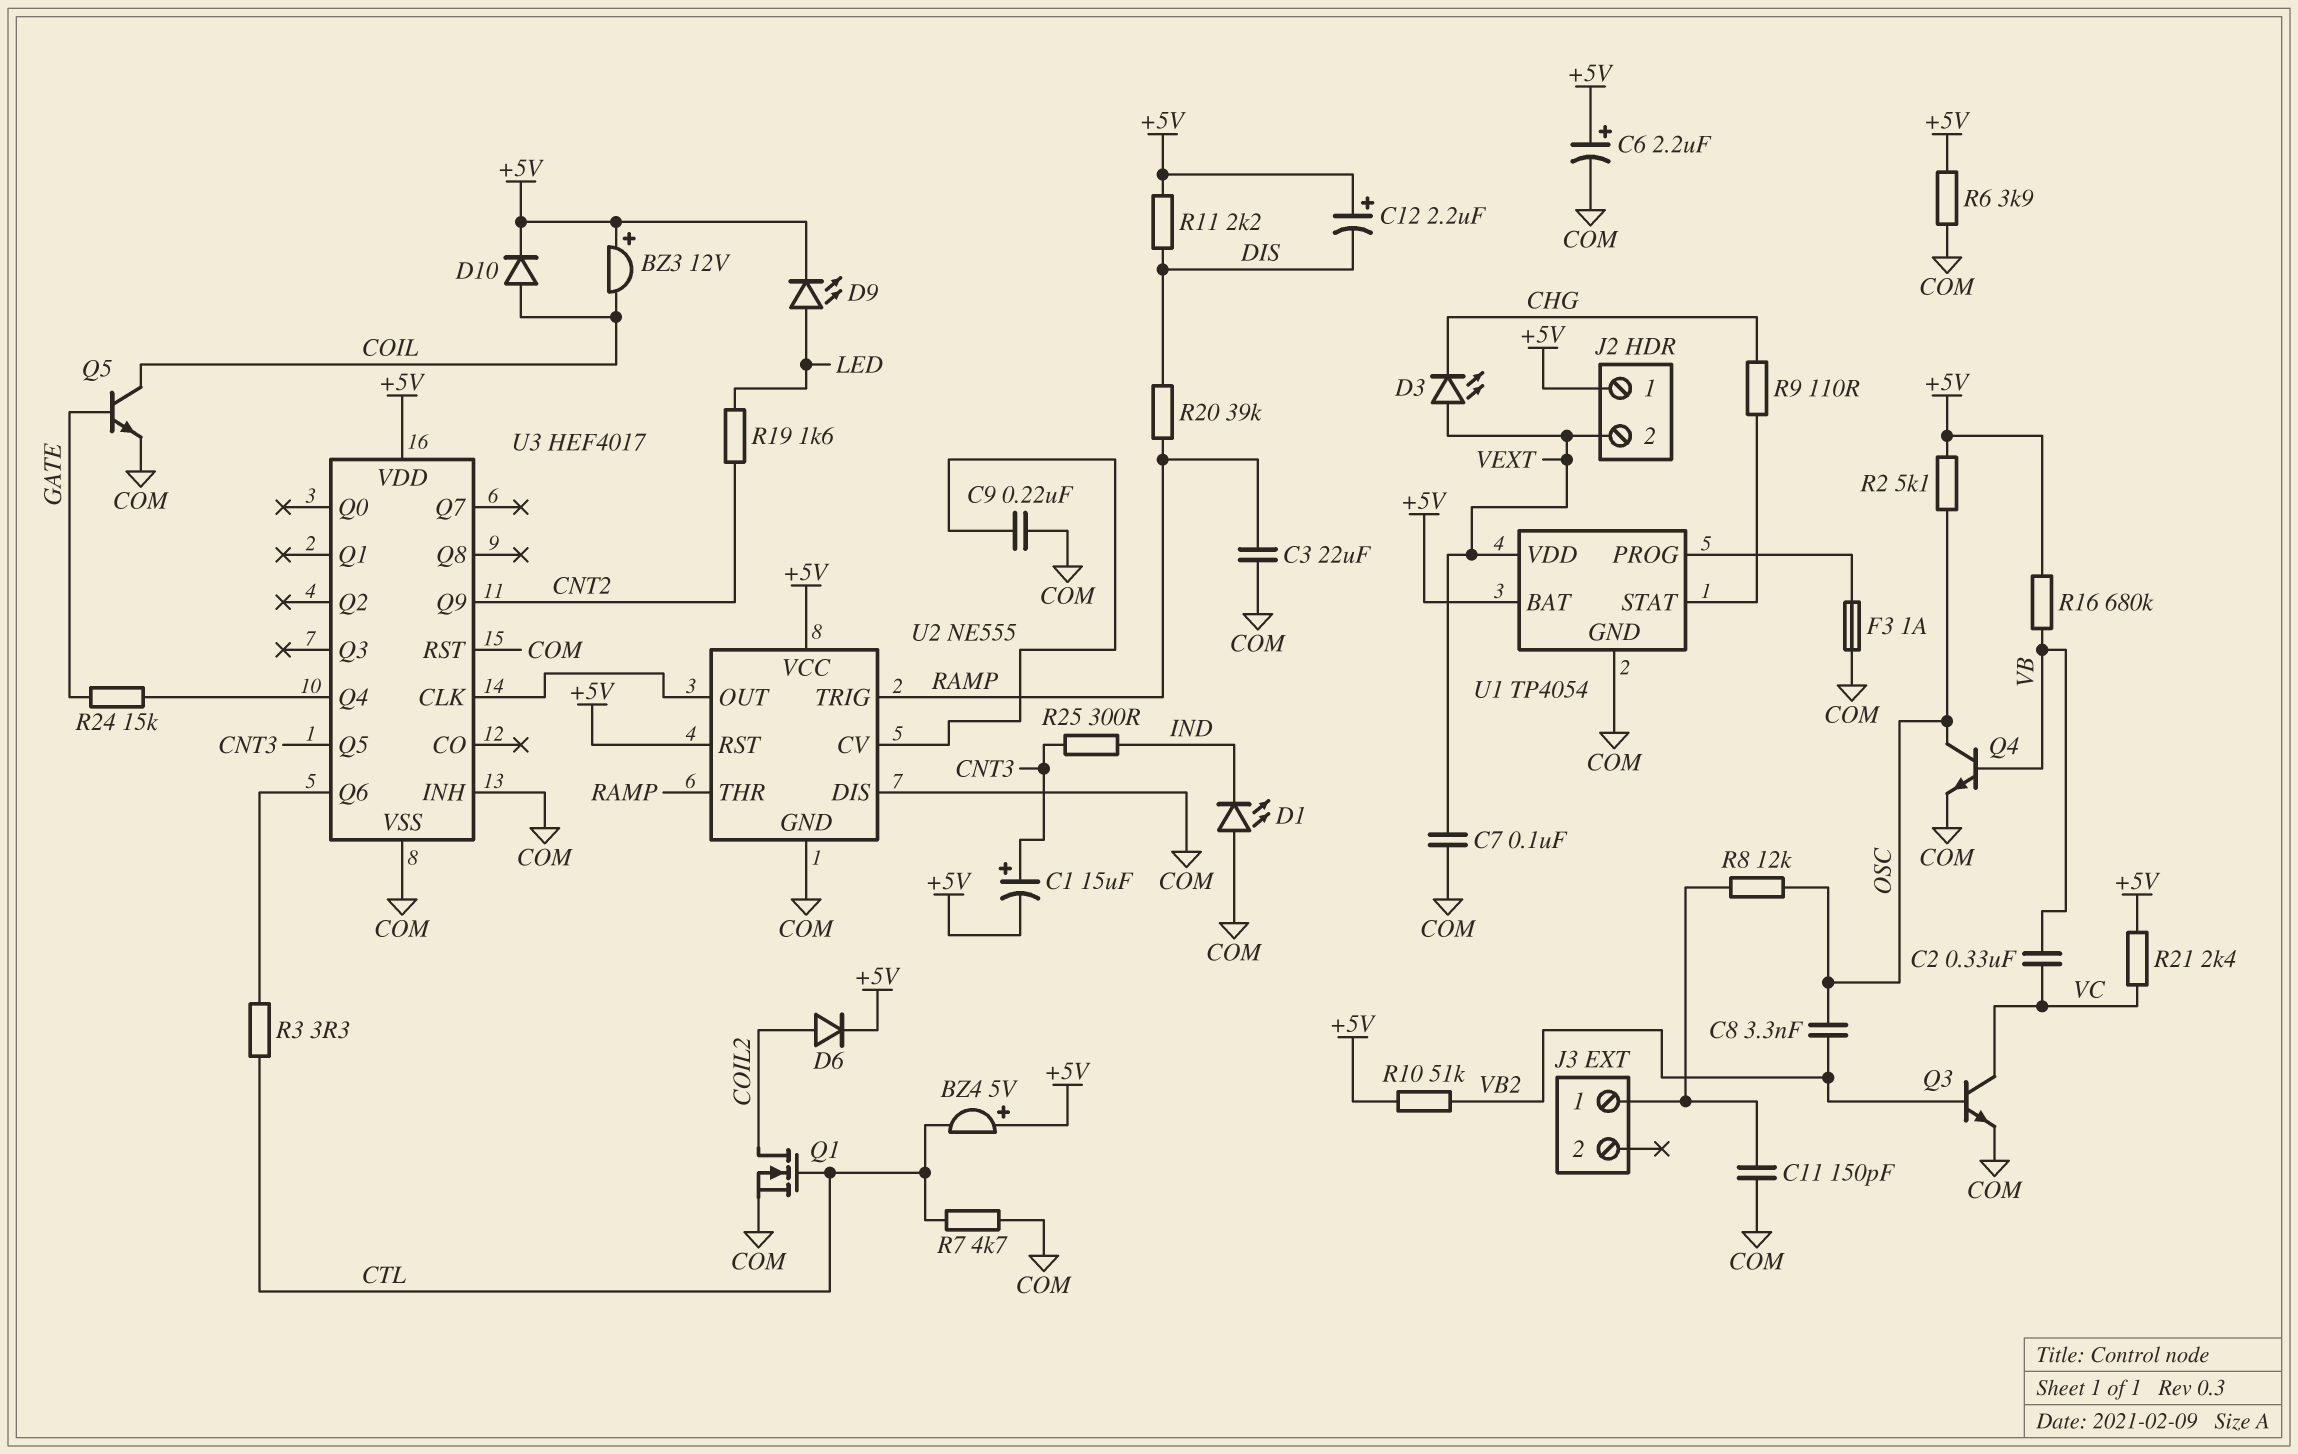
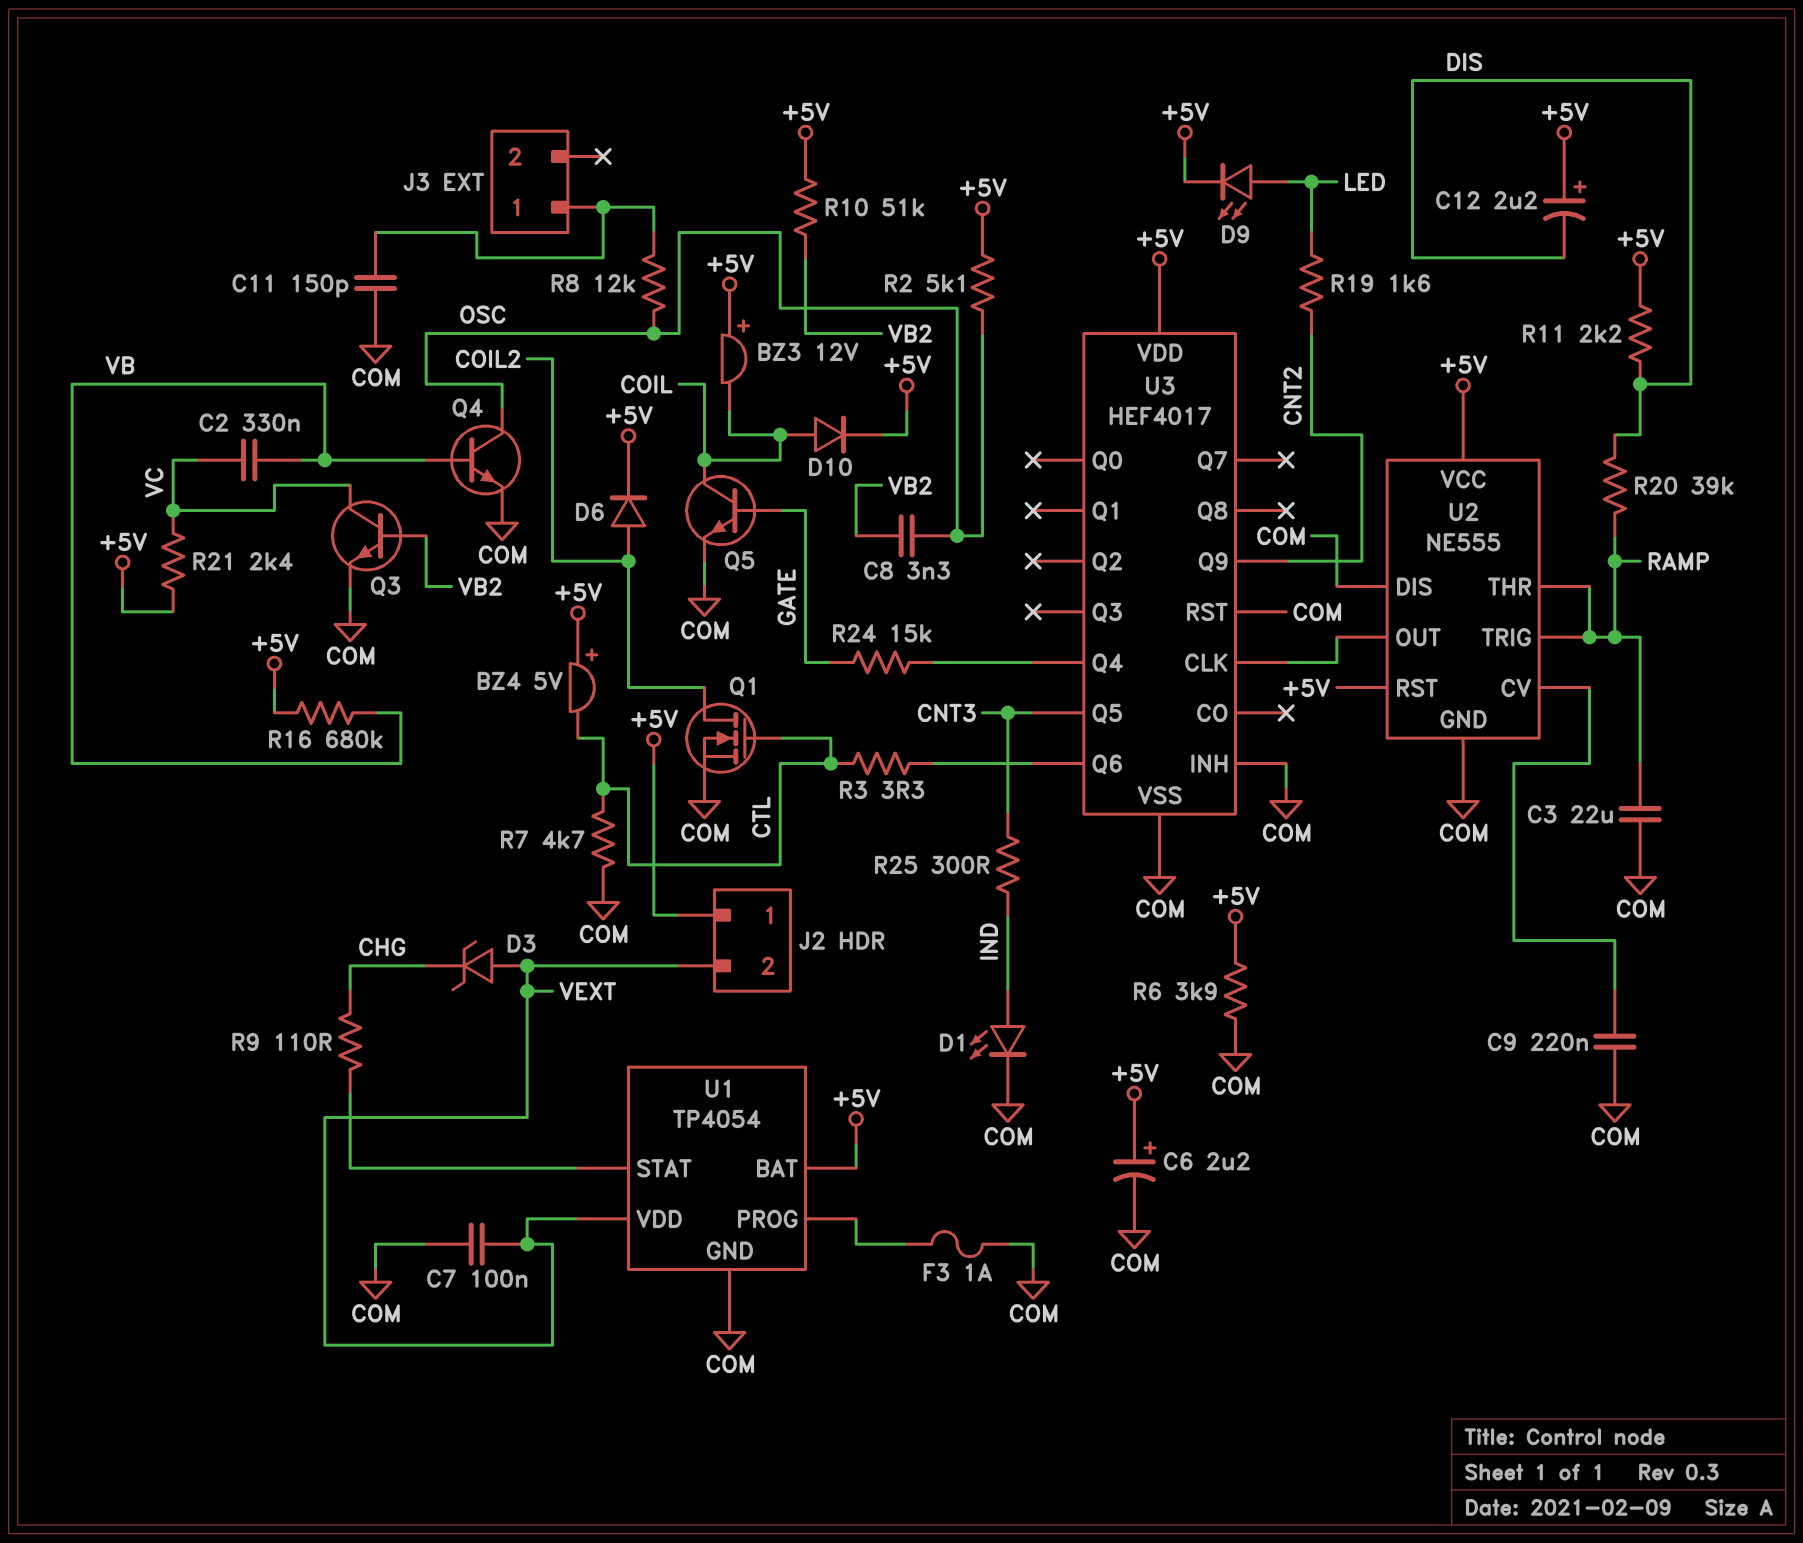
C1: 15uF (plus CNT3, minus +5V) -> none
D1: LED (A COM, K IND) -> LED (A IND, K COM)
D3: LED (A VEXT, K CHG) -> zener (A VEXT, K CHG)

